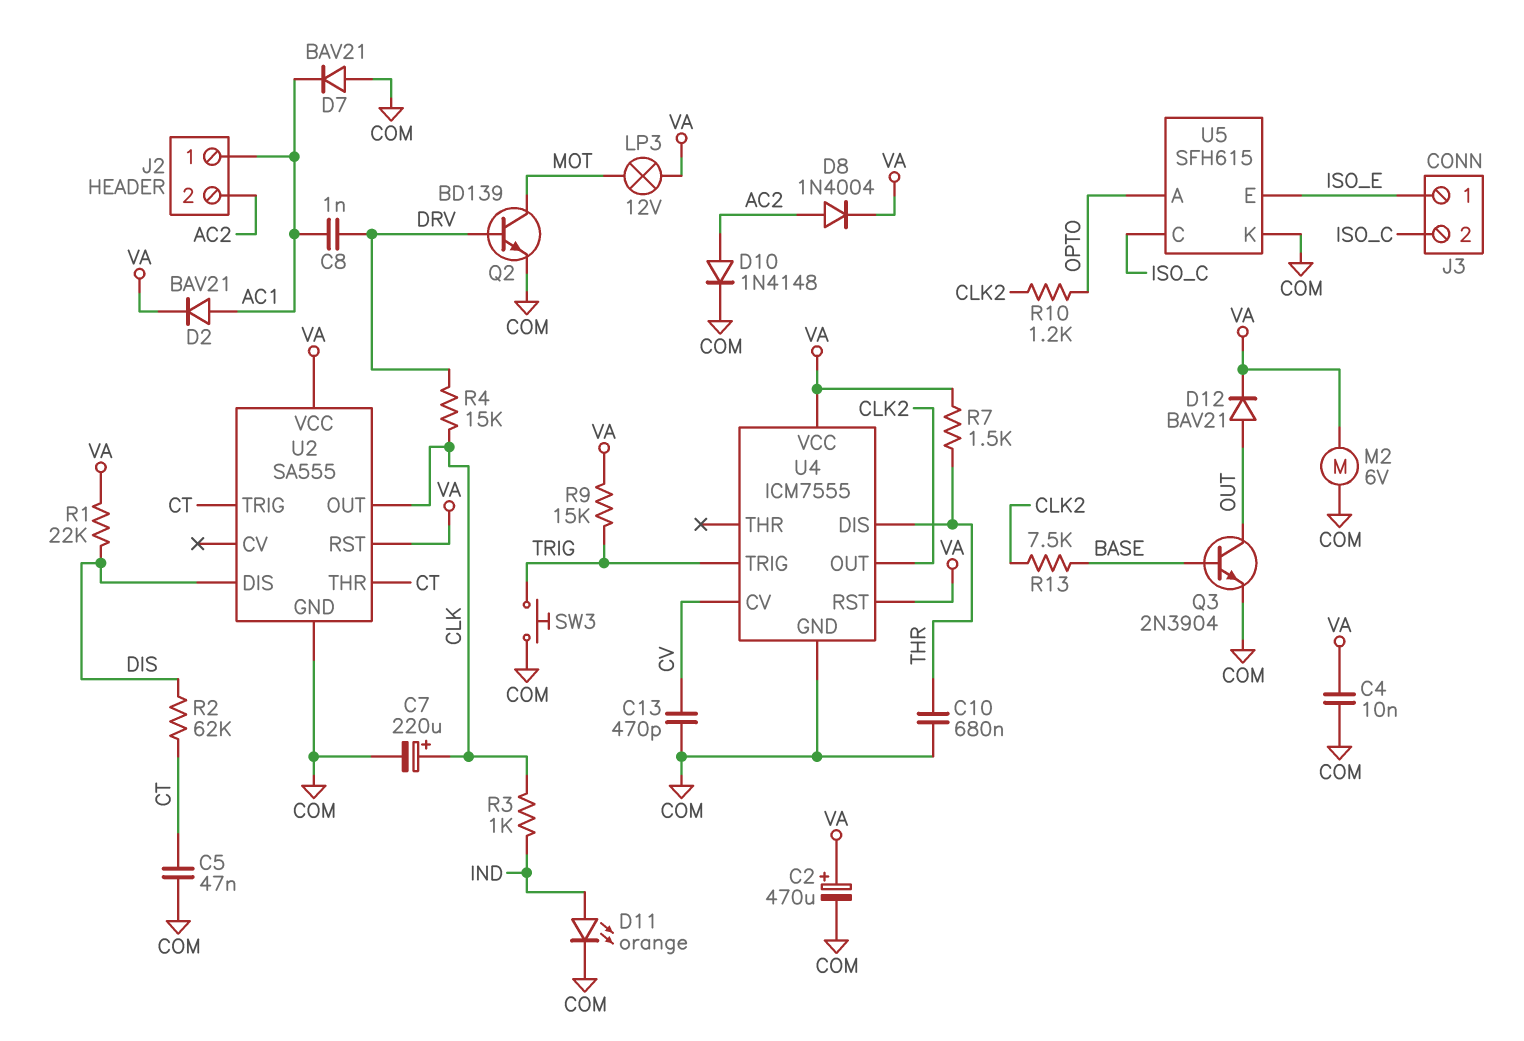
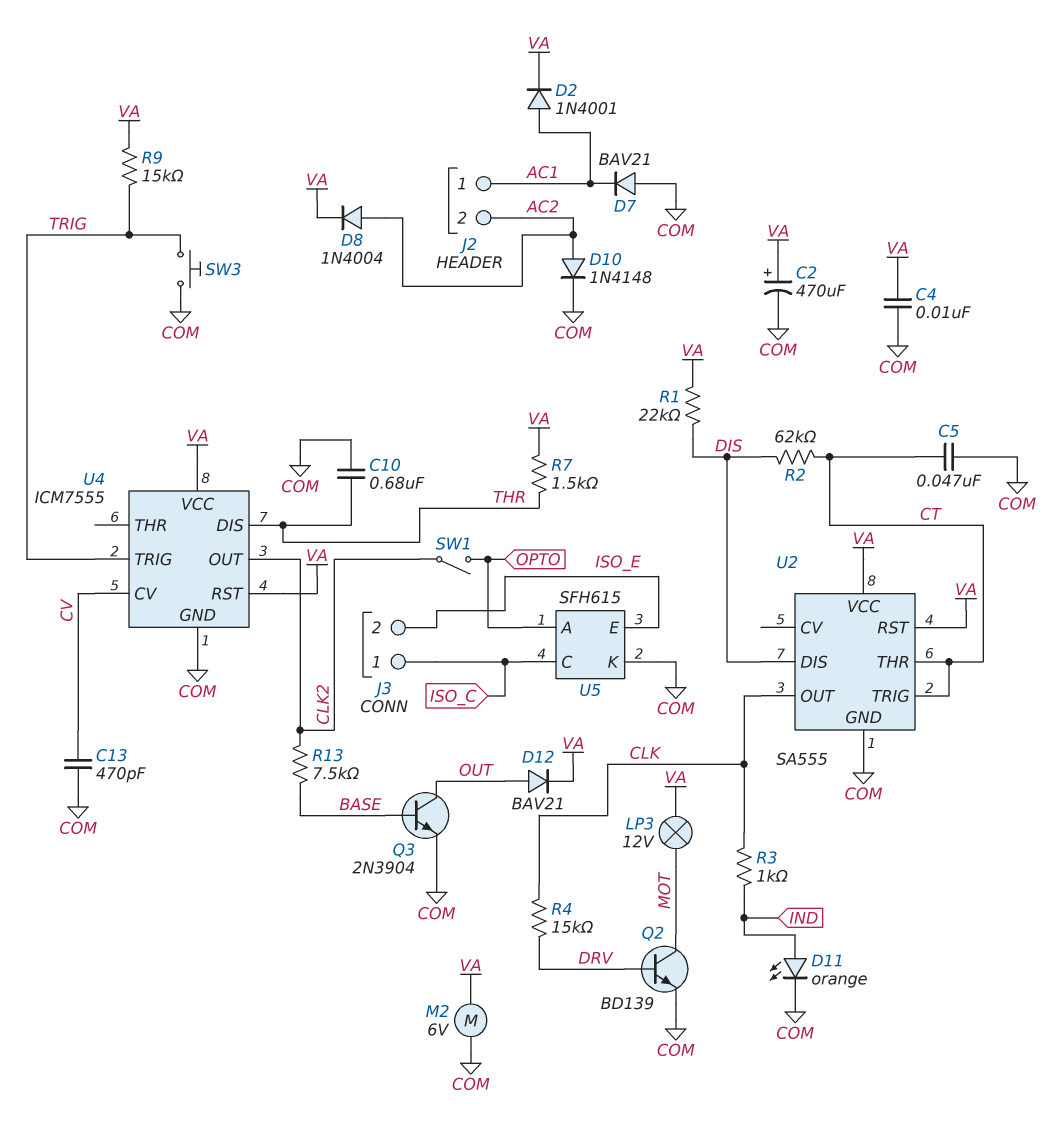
C7: 220uF (plus CLK, minus COM) -> none
C8: 1nF (AC1, DRV) -> none
D2: diode BAV21 (A AC1, K VA) -> diode 1N4001 (A AC1, K VA)
J3 pin 1: ISO_E -> ISO_C
J3 pin 2: ISO_C -> ISO_E
R10: 1.2k (CLK2, OPTO) -> none
SW1: none -> switch (CLK2, OPTO)

